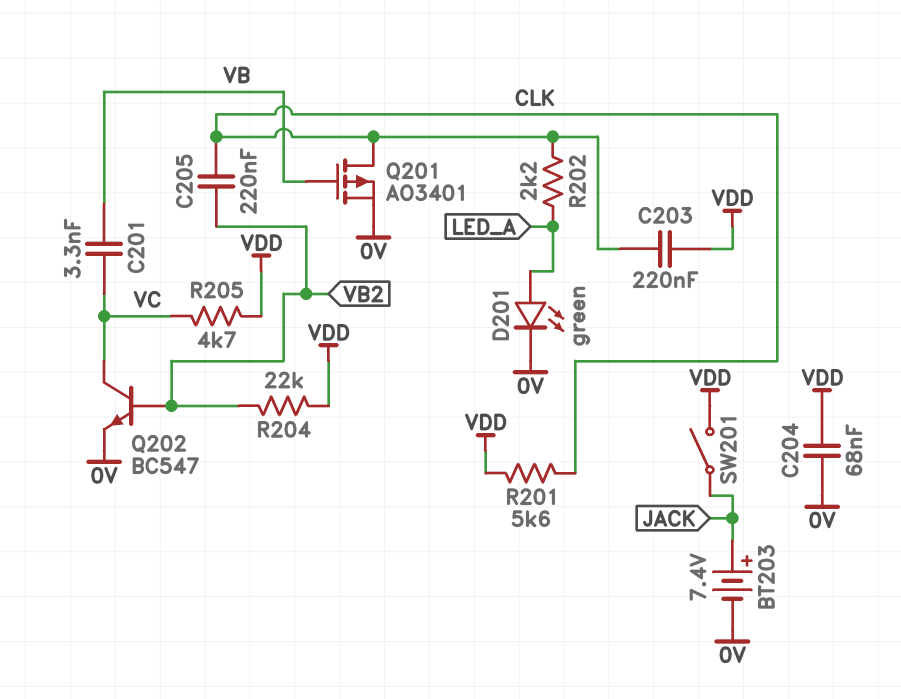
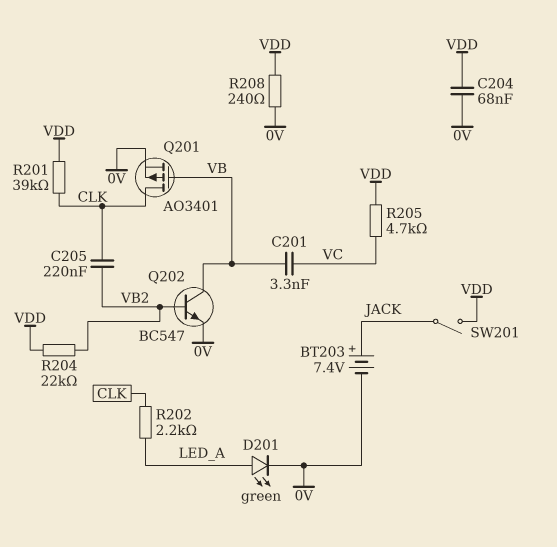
C203: 220nF (CLK, VDD) -> none
Q202: NPN BC547 (B VB2, C VC, E 0V) -> NPN BC547 (B VB2, C VB, E 0V)
R201: 5.6k (CLK, VDD) -> 39k (CLK, VDD)
R208: none -> 240 (0V, VDD)

